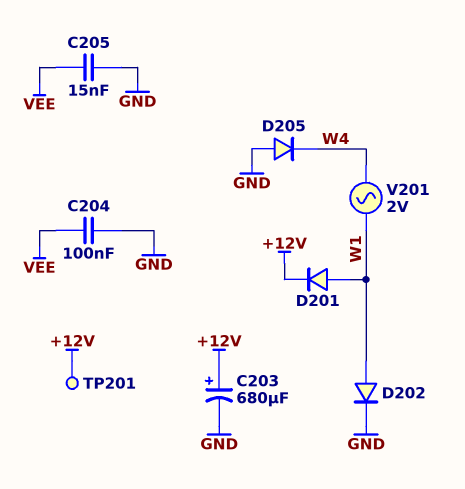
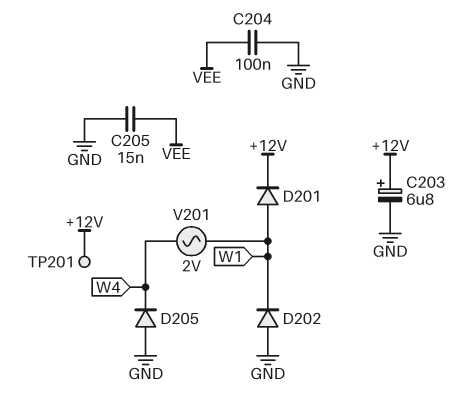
C203: 680uF (plus +12V, minus GND) -> 6.8uF (plus +12V, minus GND)
D202: diode (A W1, K GND) -> diode (A GND, K W1)

